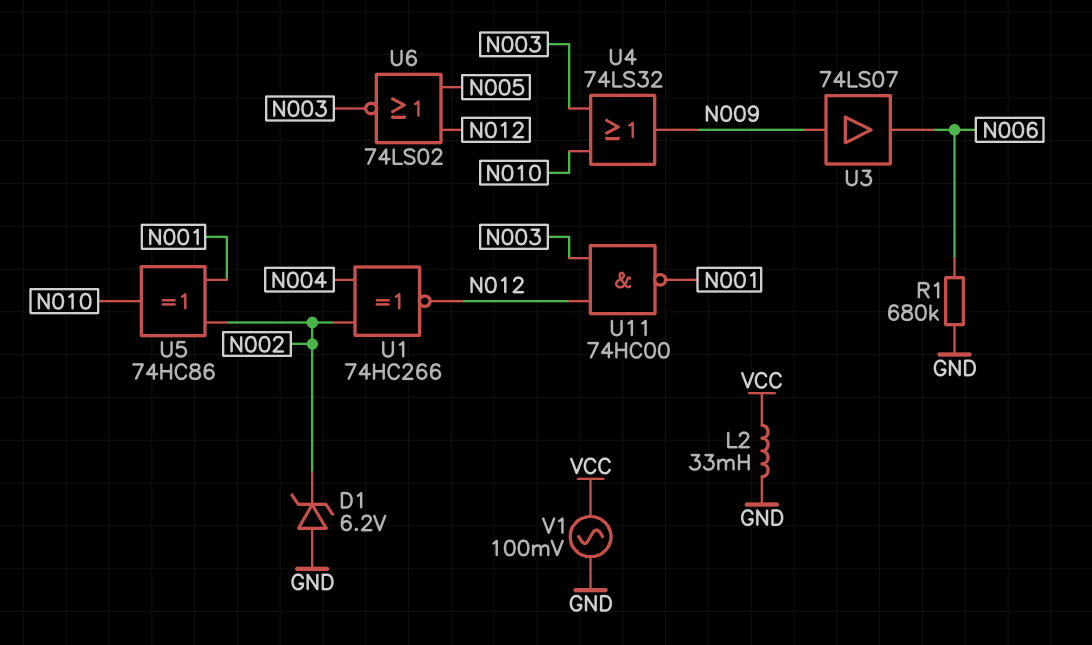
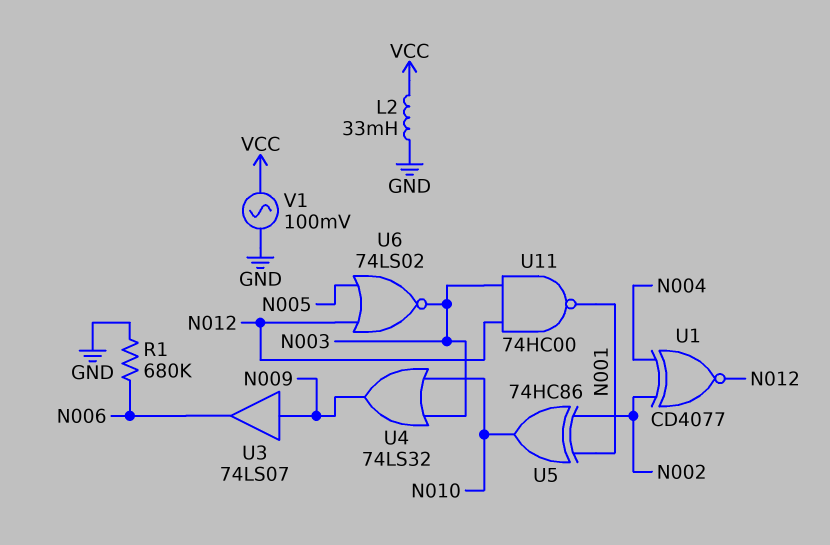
D1: zener 6.2V (A GND, K N002) -> none
U1: XNOR 74HC266 (in N002, in N004, out N012) -> XNOR CD4077 (in N002, in N004, out N012)

